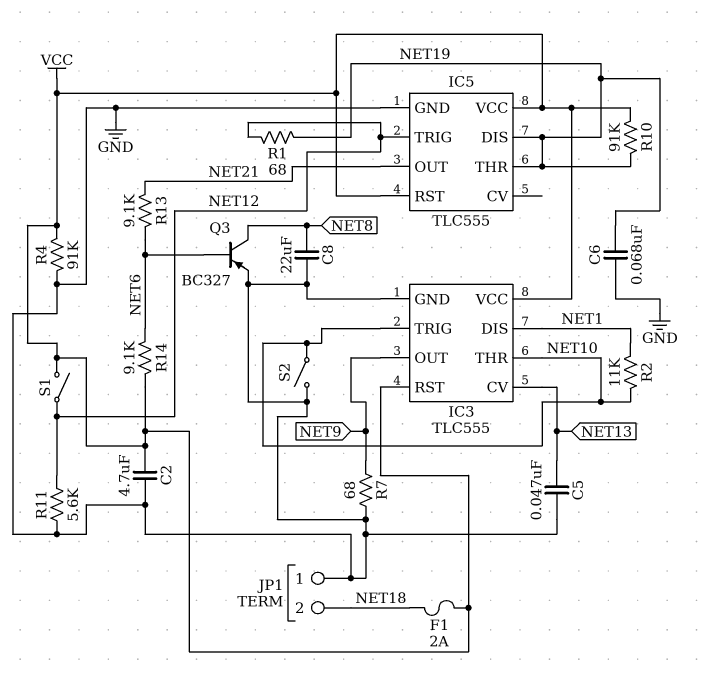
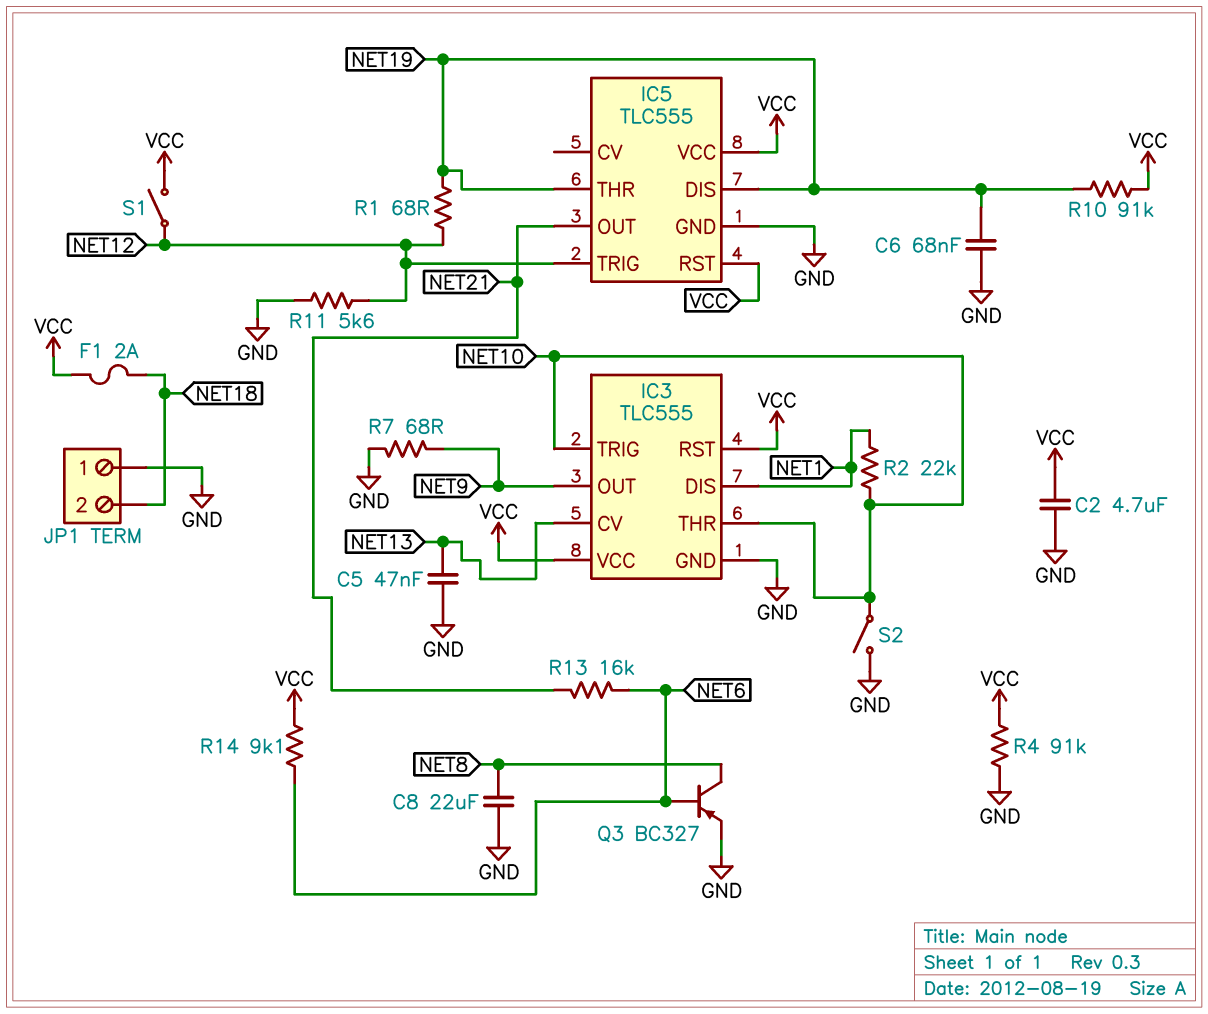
R2: 11k (NET1, NET10) -> 22k (NET1, NET10)
R13: 9.1k (NET6, NET21) -> 16k (NET6, NET21)

